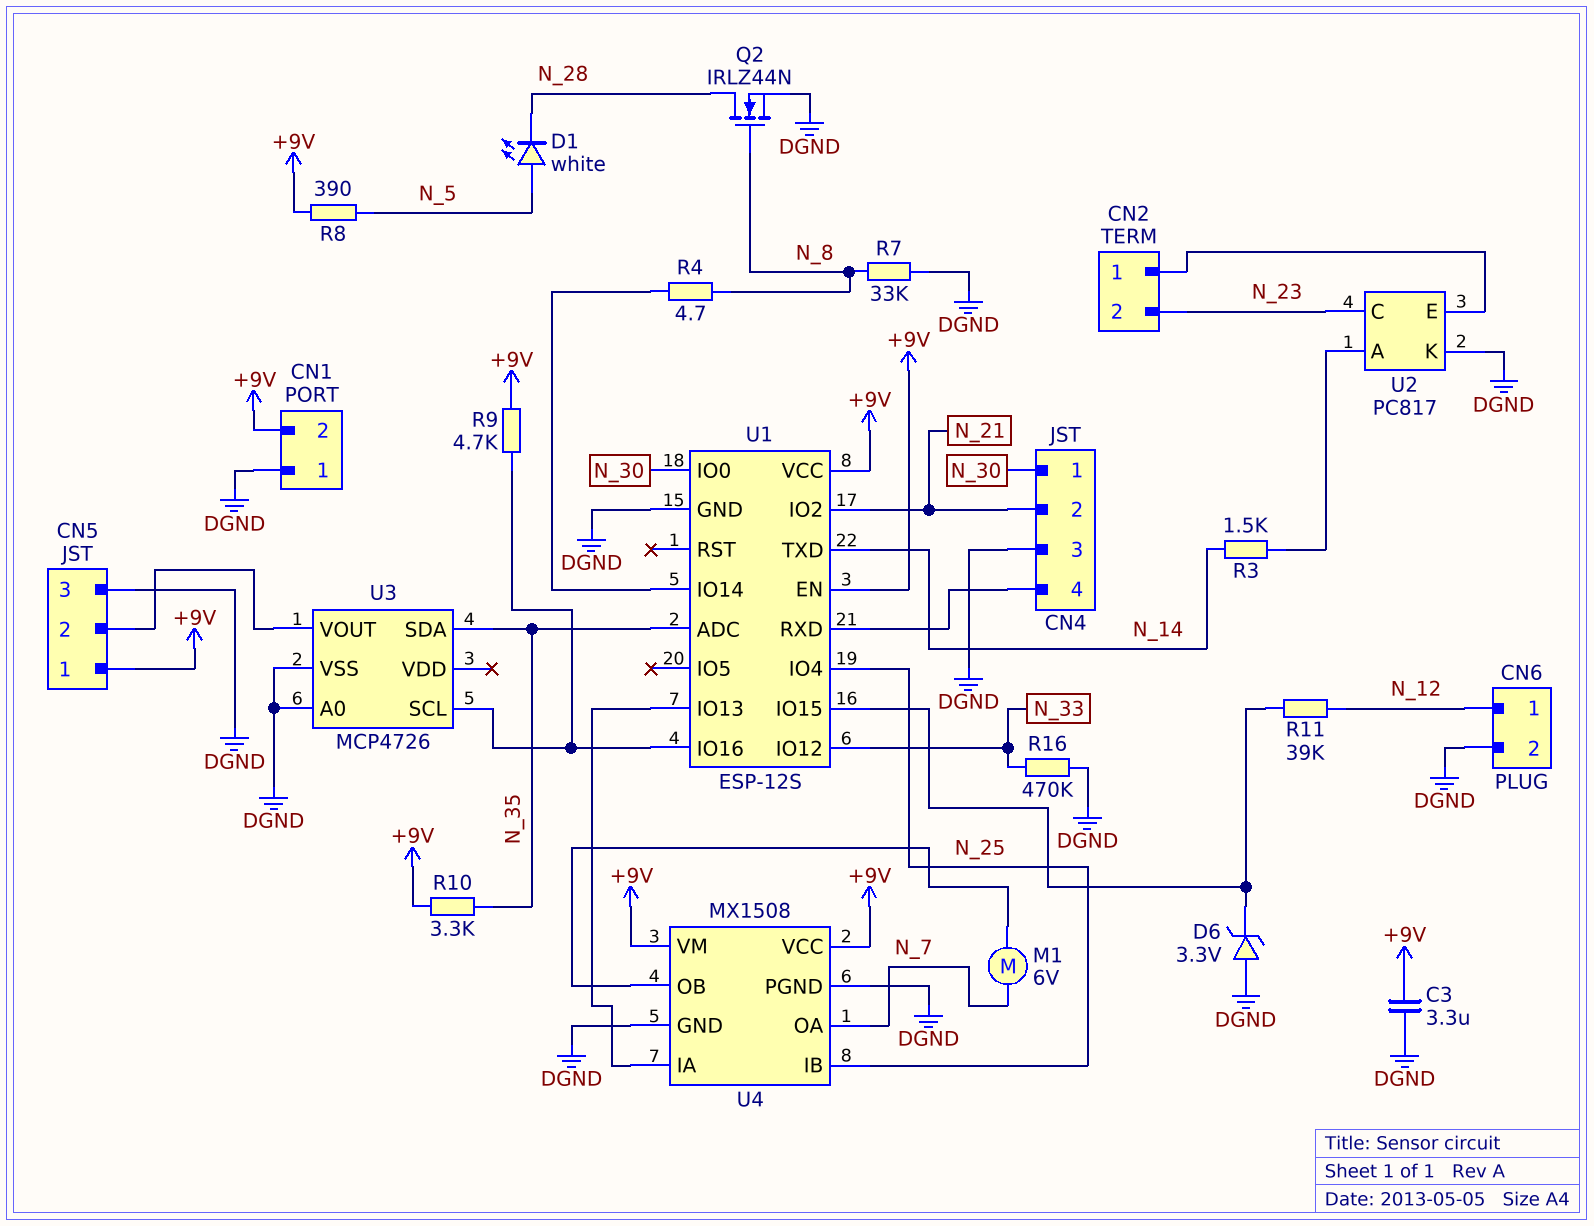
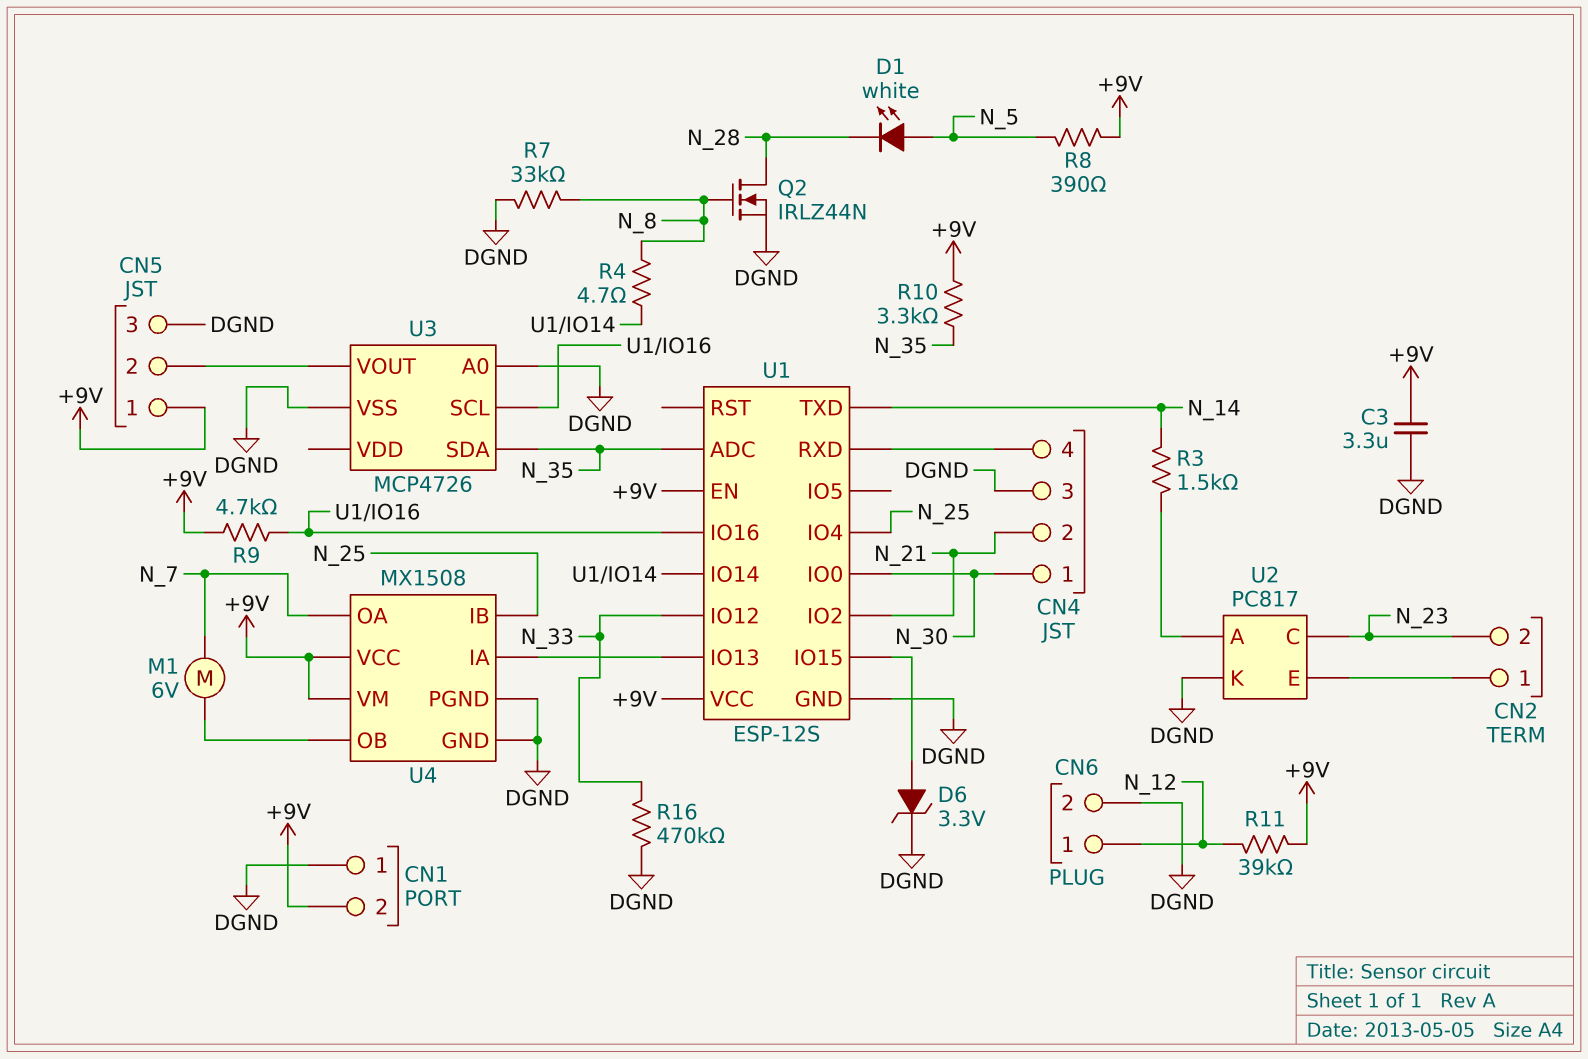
D6: zener 3.3V (A DGND, K U1/IO15) -> zener 3.3V (A U1/IO15, K DGND)
R11: 39k (N_12, U1/IO15) -> 39k (+9V, N_12)

